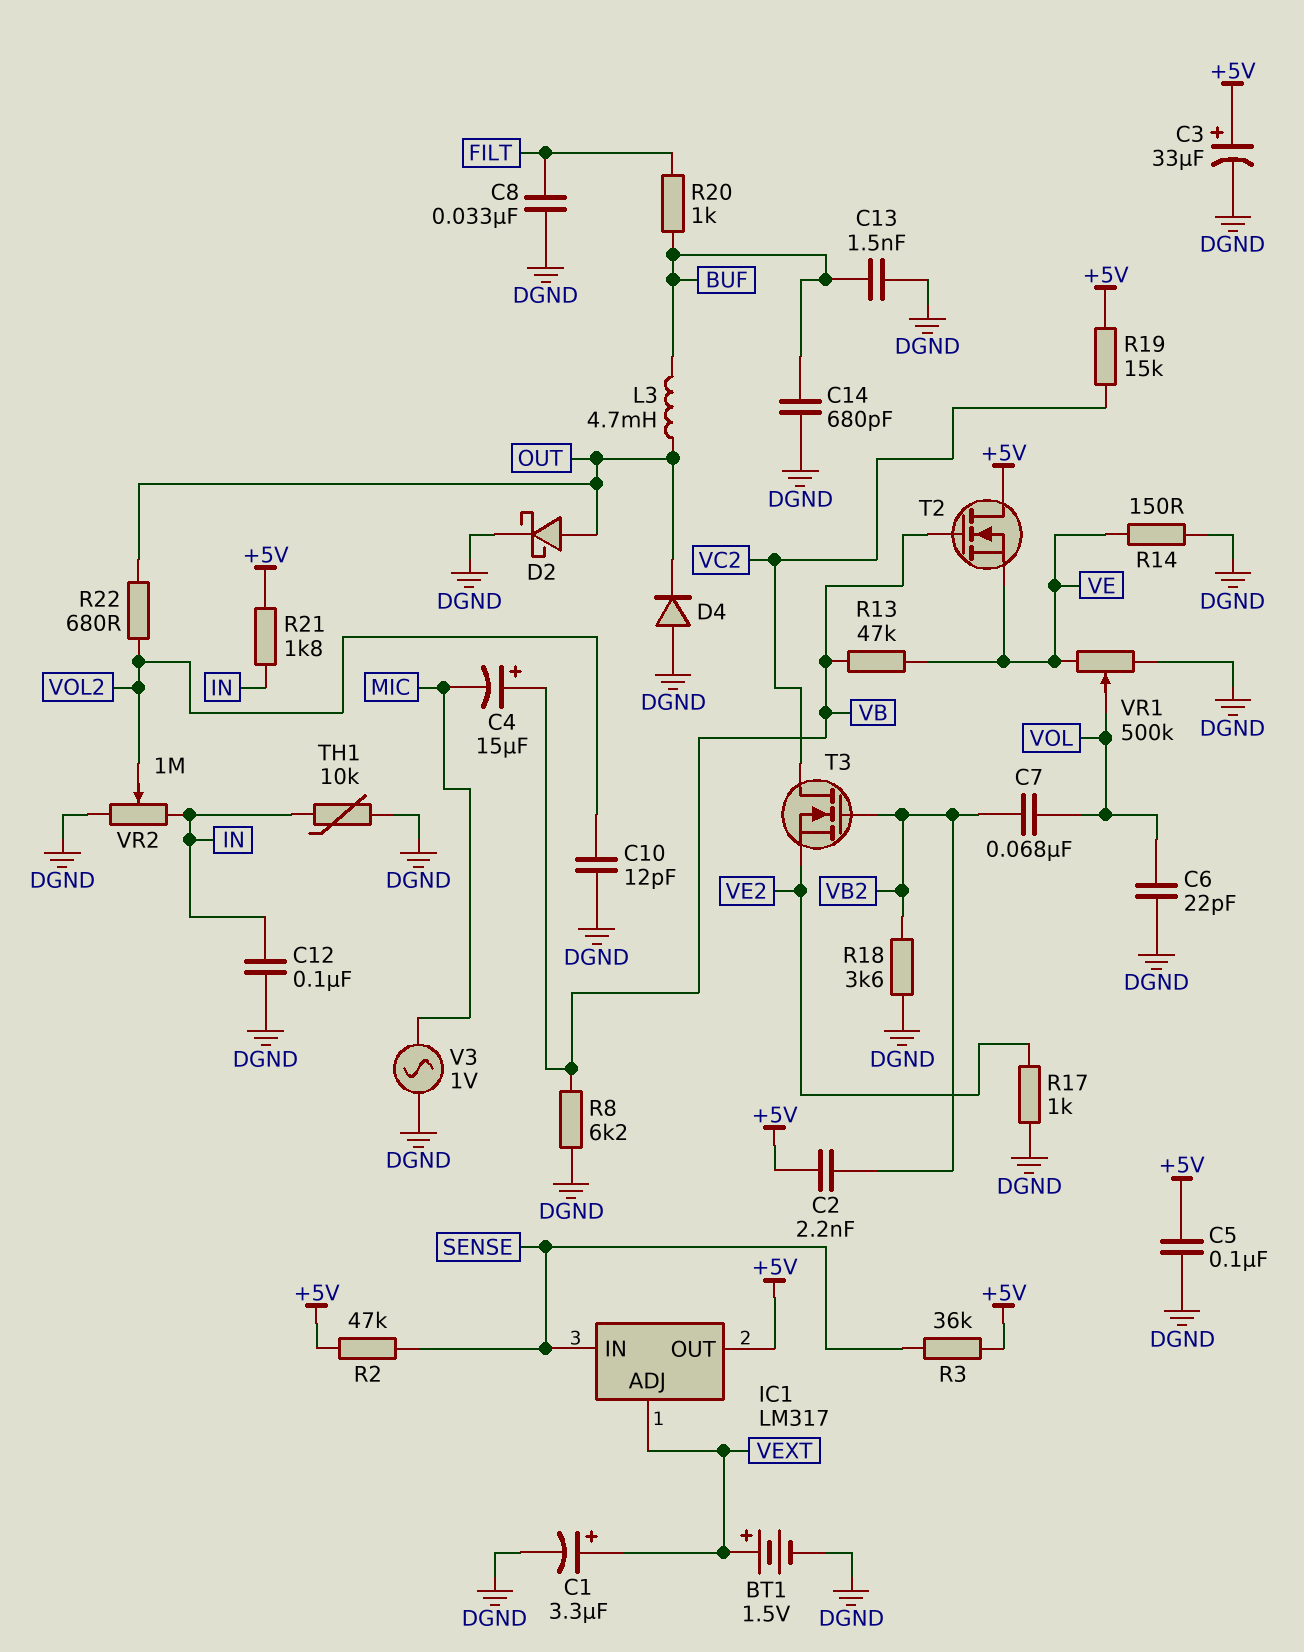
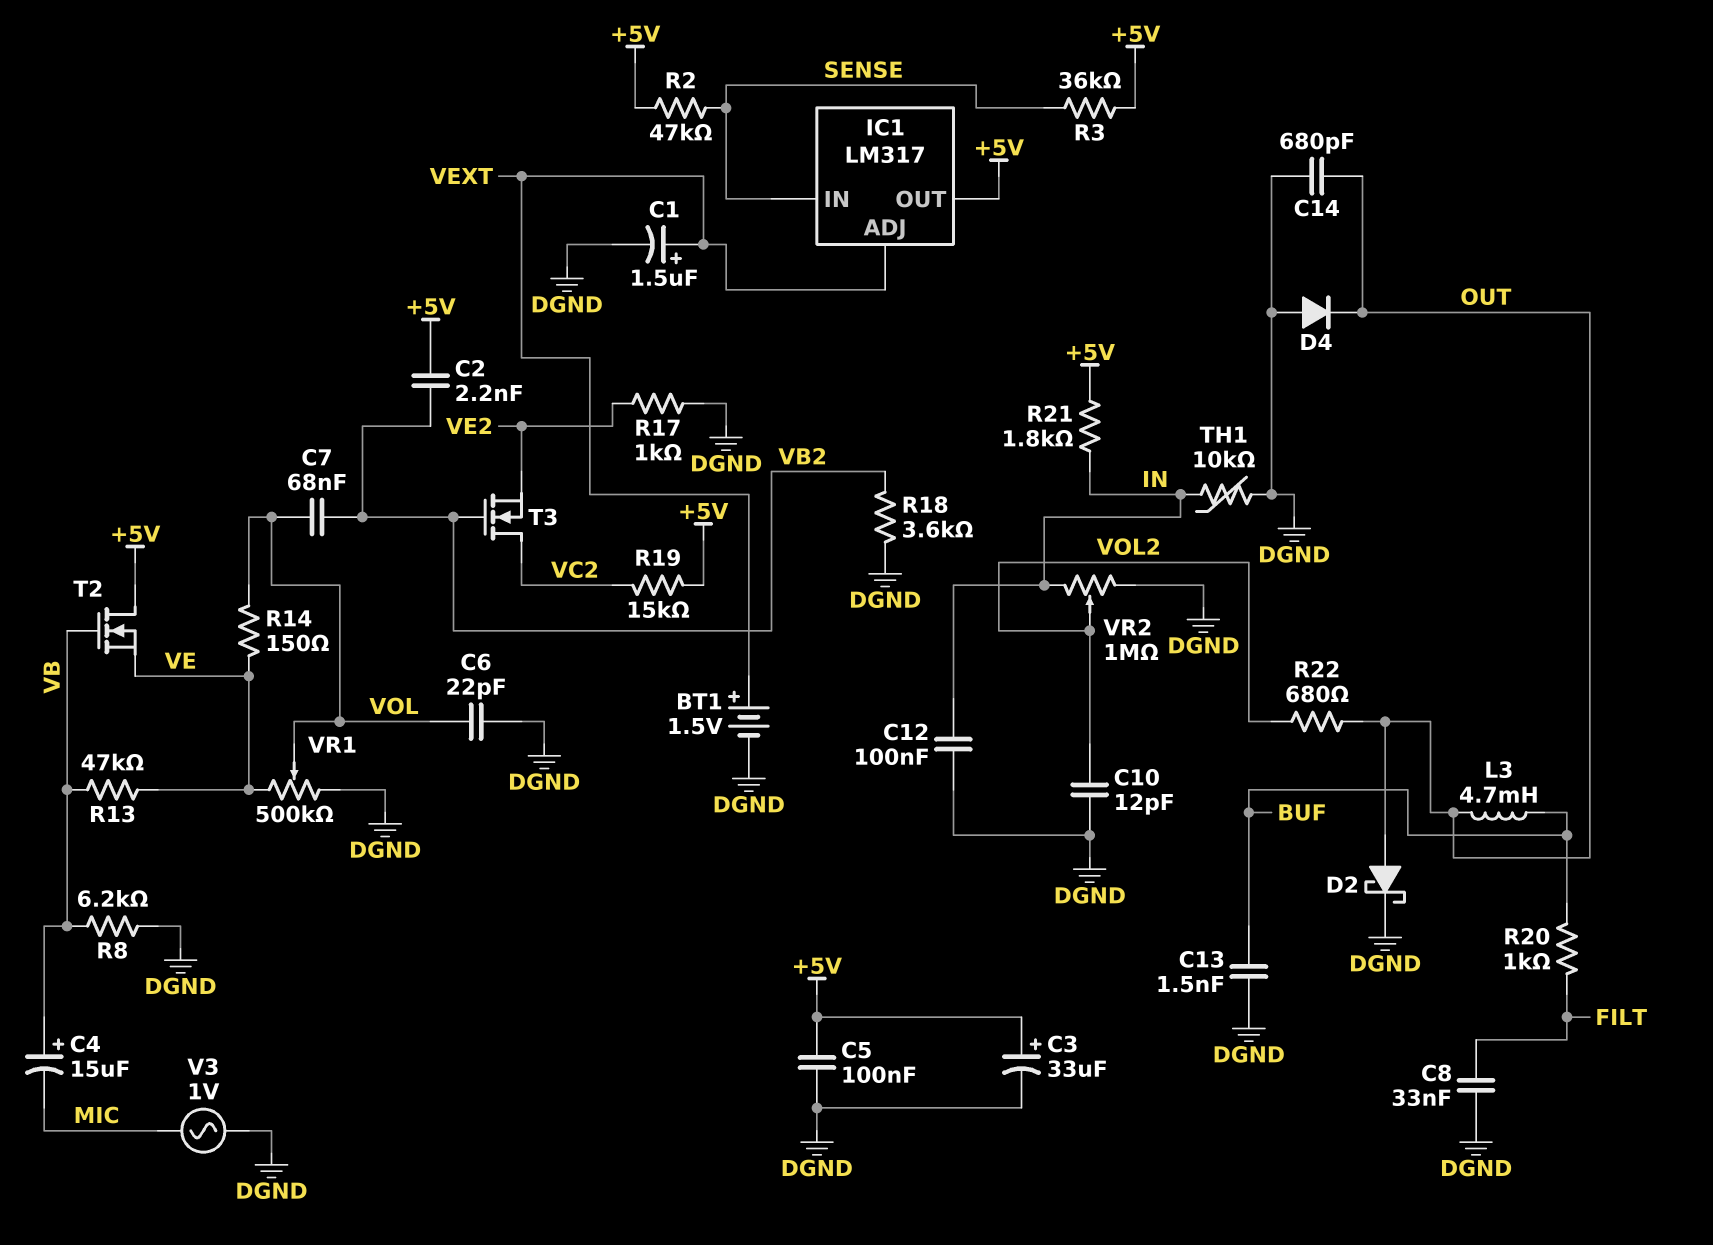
C1: 3.3uF (plus VEXT, minus DGND) -> 1.5uF (plus VEXT, minus DGND)
C14: 680pF (BUF, DGND) -> 680pF (DGND, OUT)
R14: 150 (DGND, VE) -> 150 (VE, VOL)

